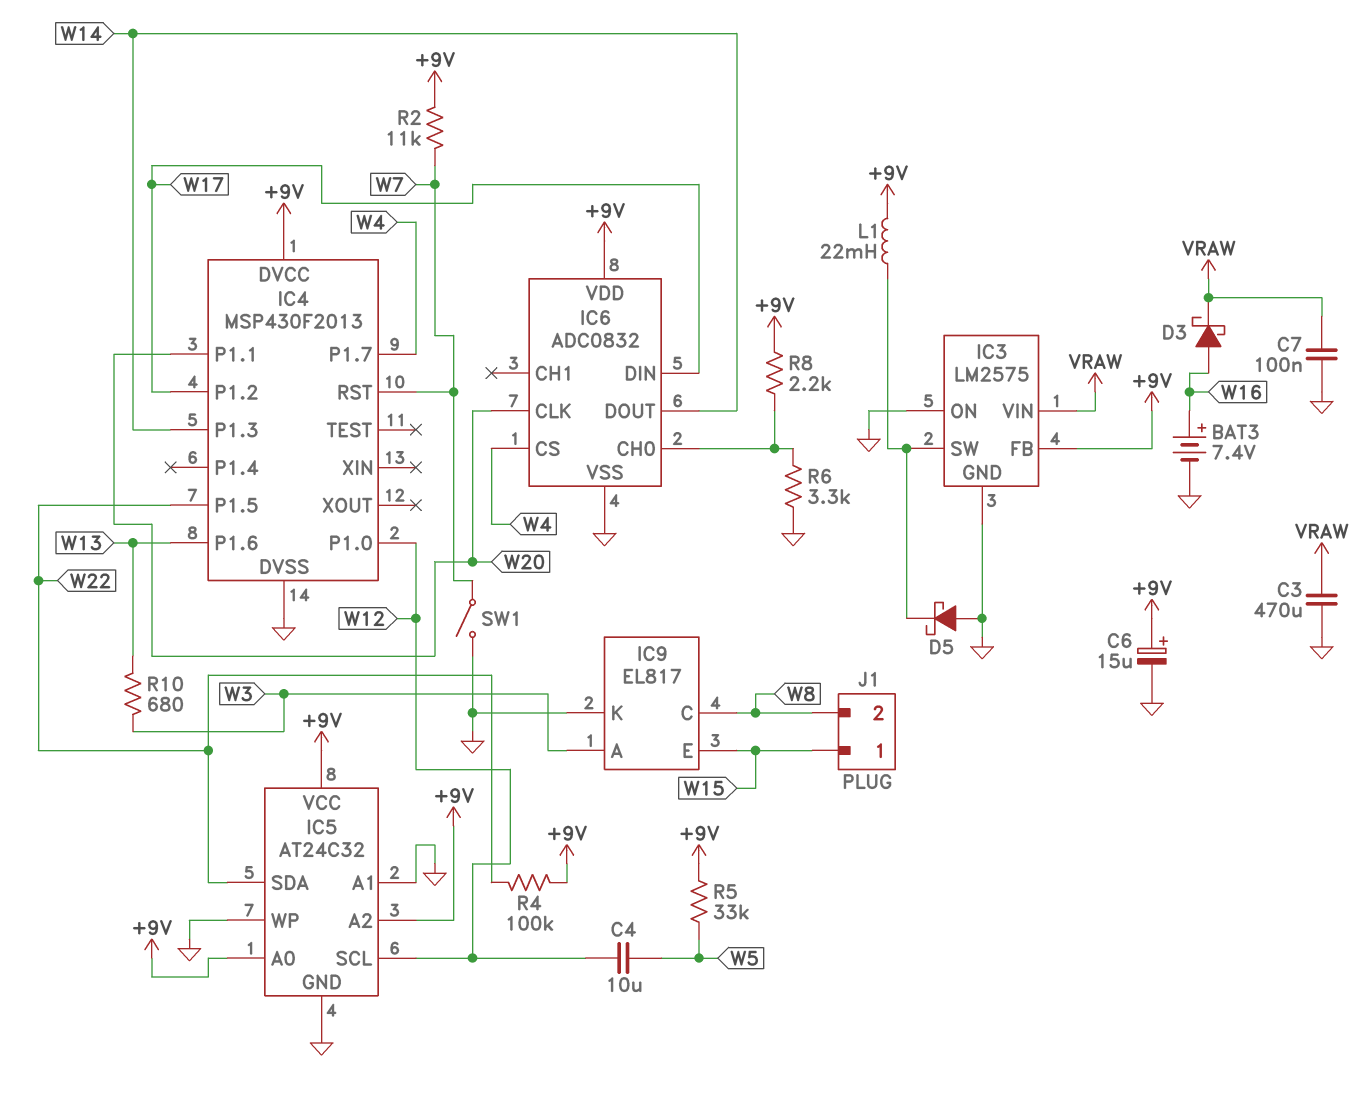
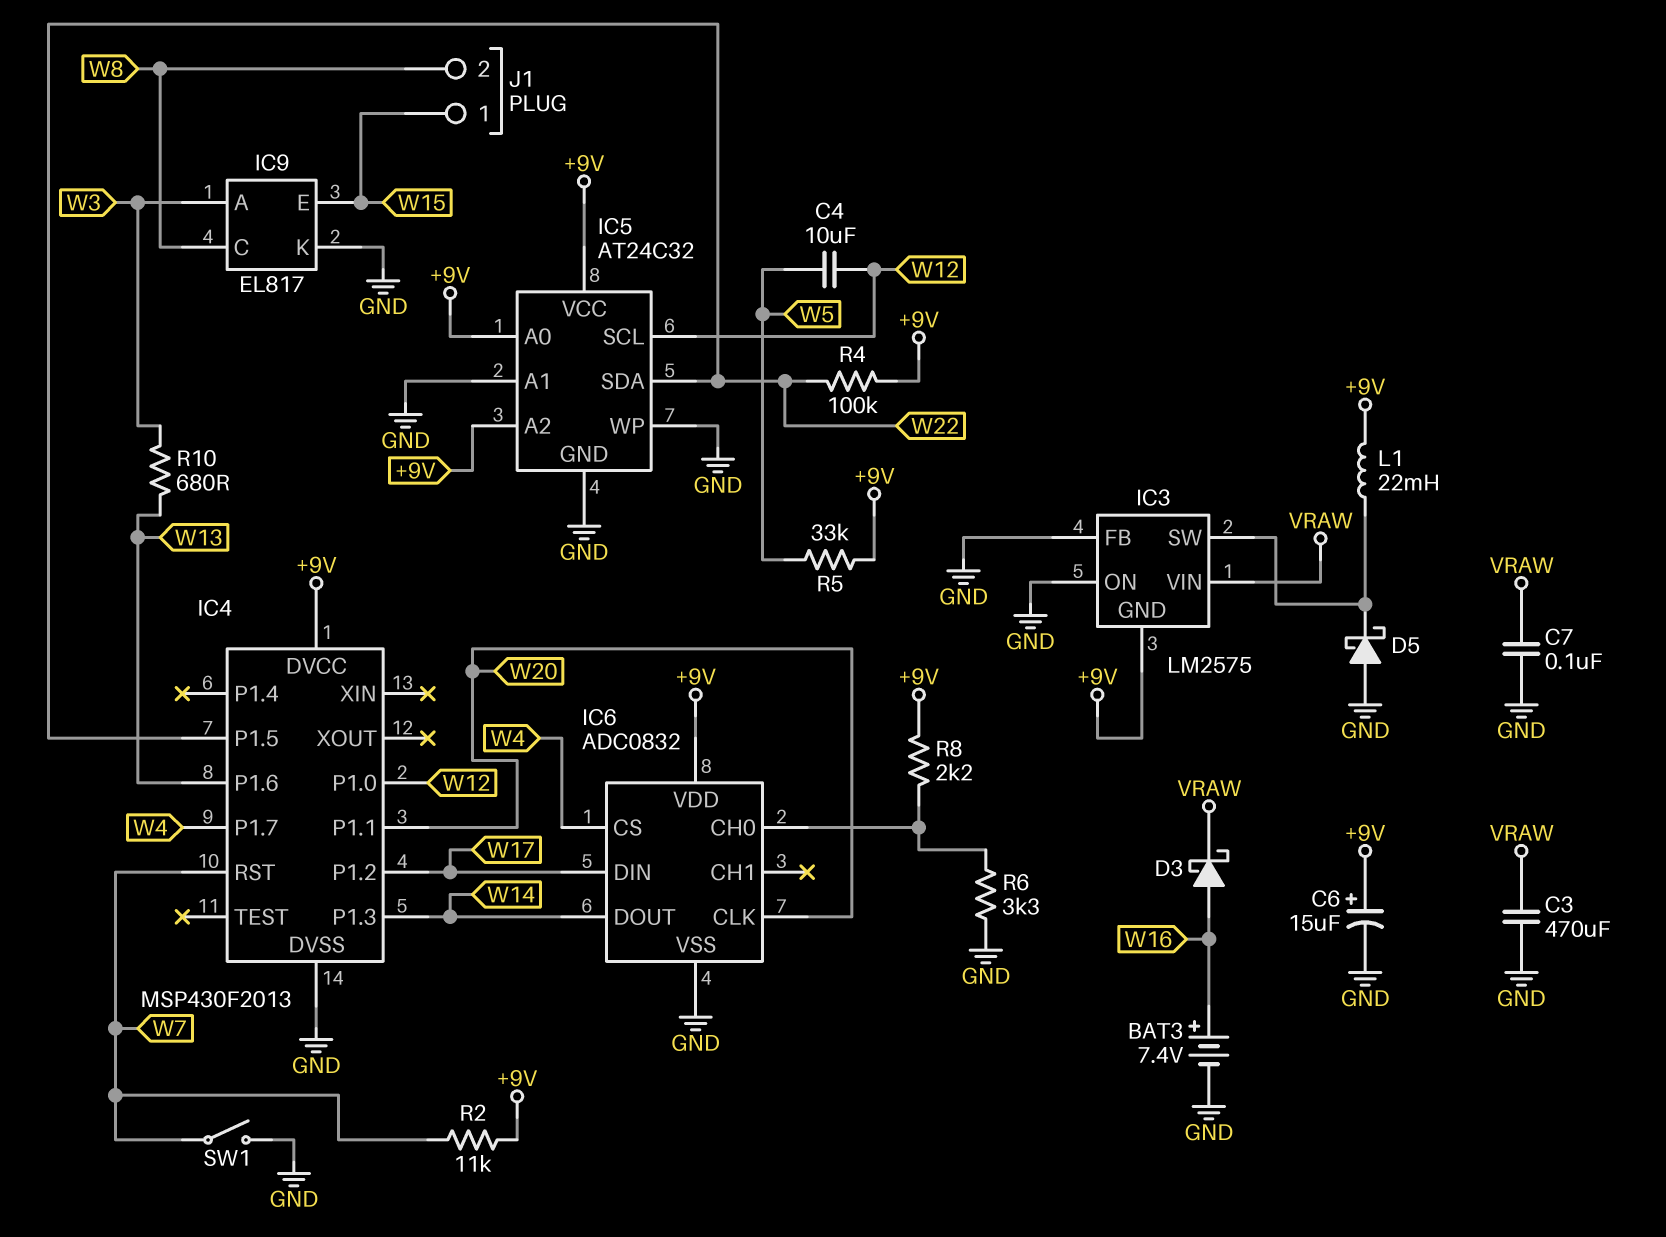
IC3 pin FB: +9V -> GND
IC3 pin GND: GND -> +9V

